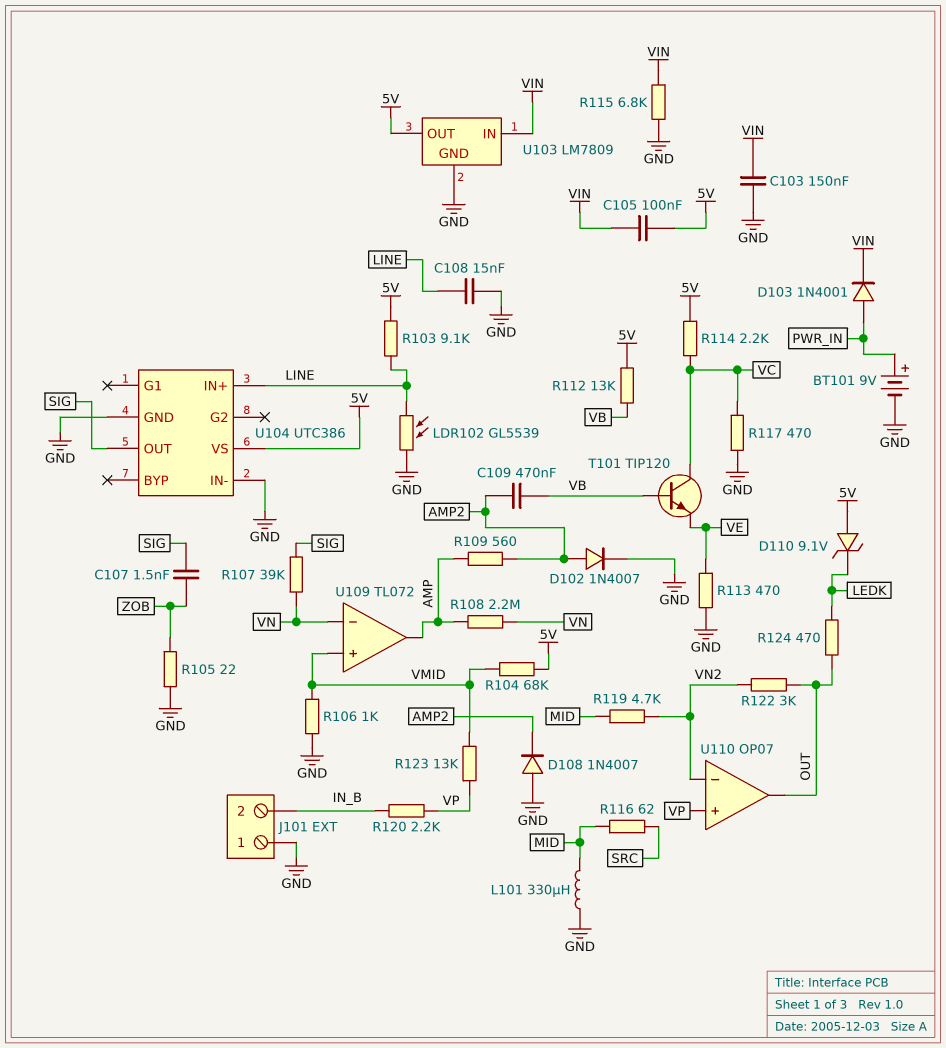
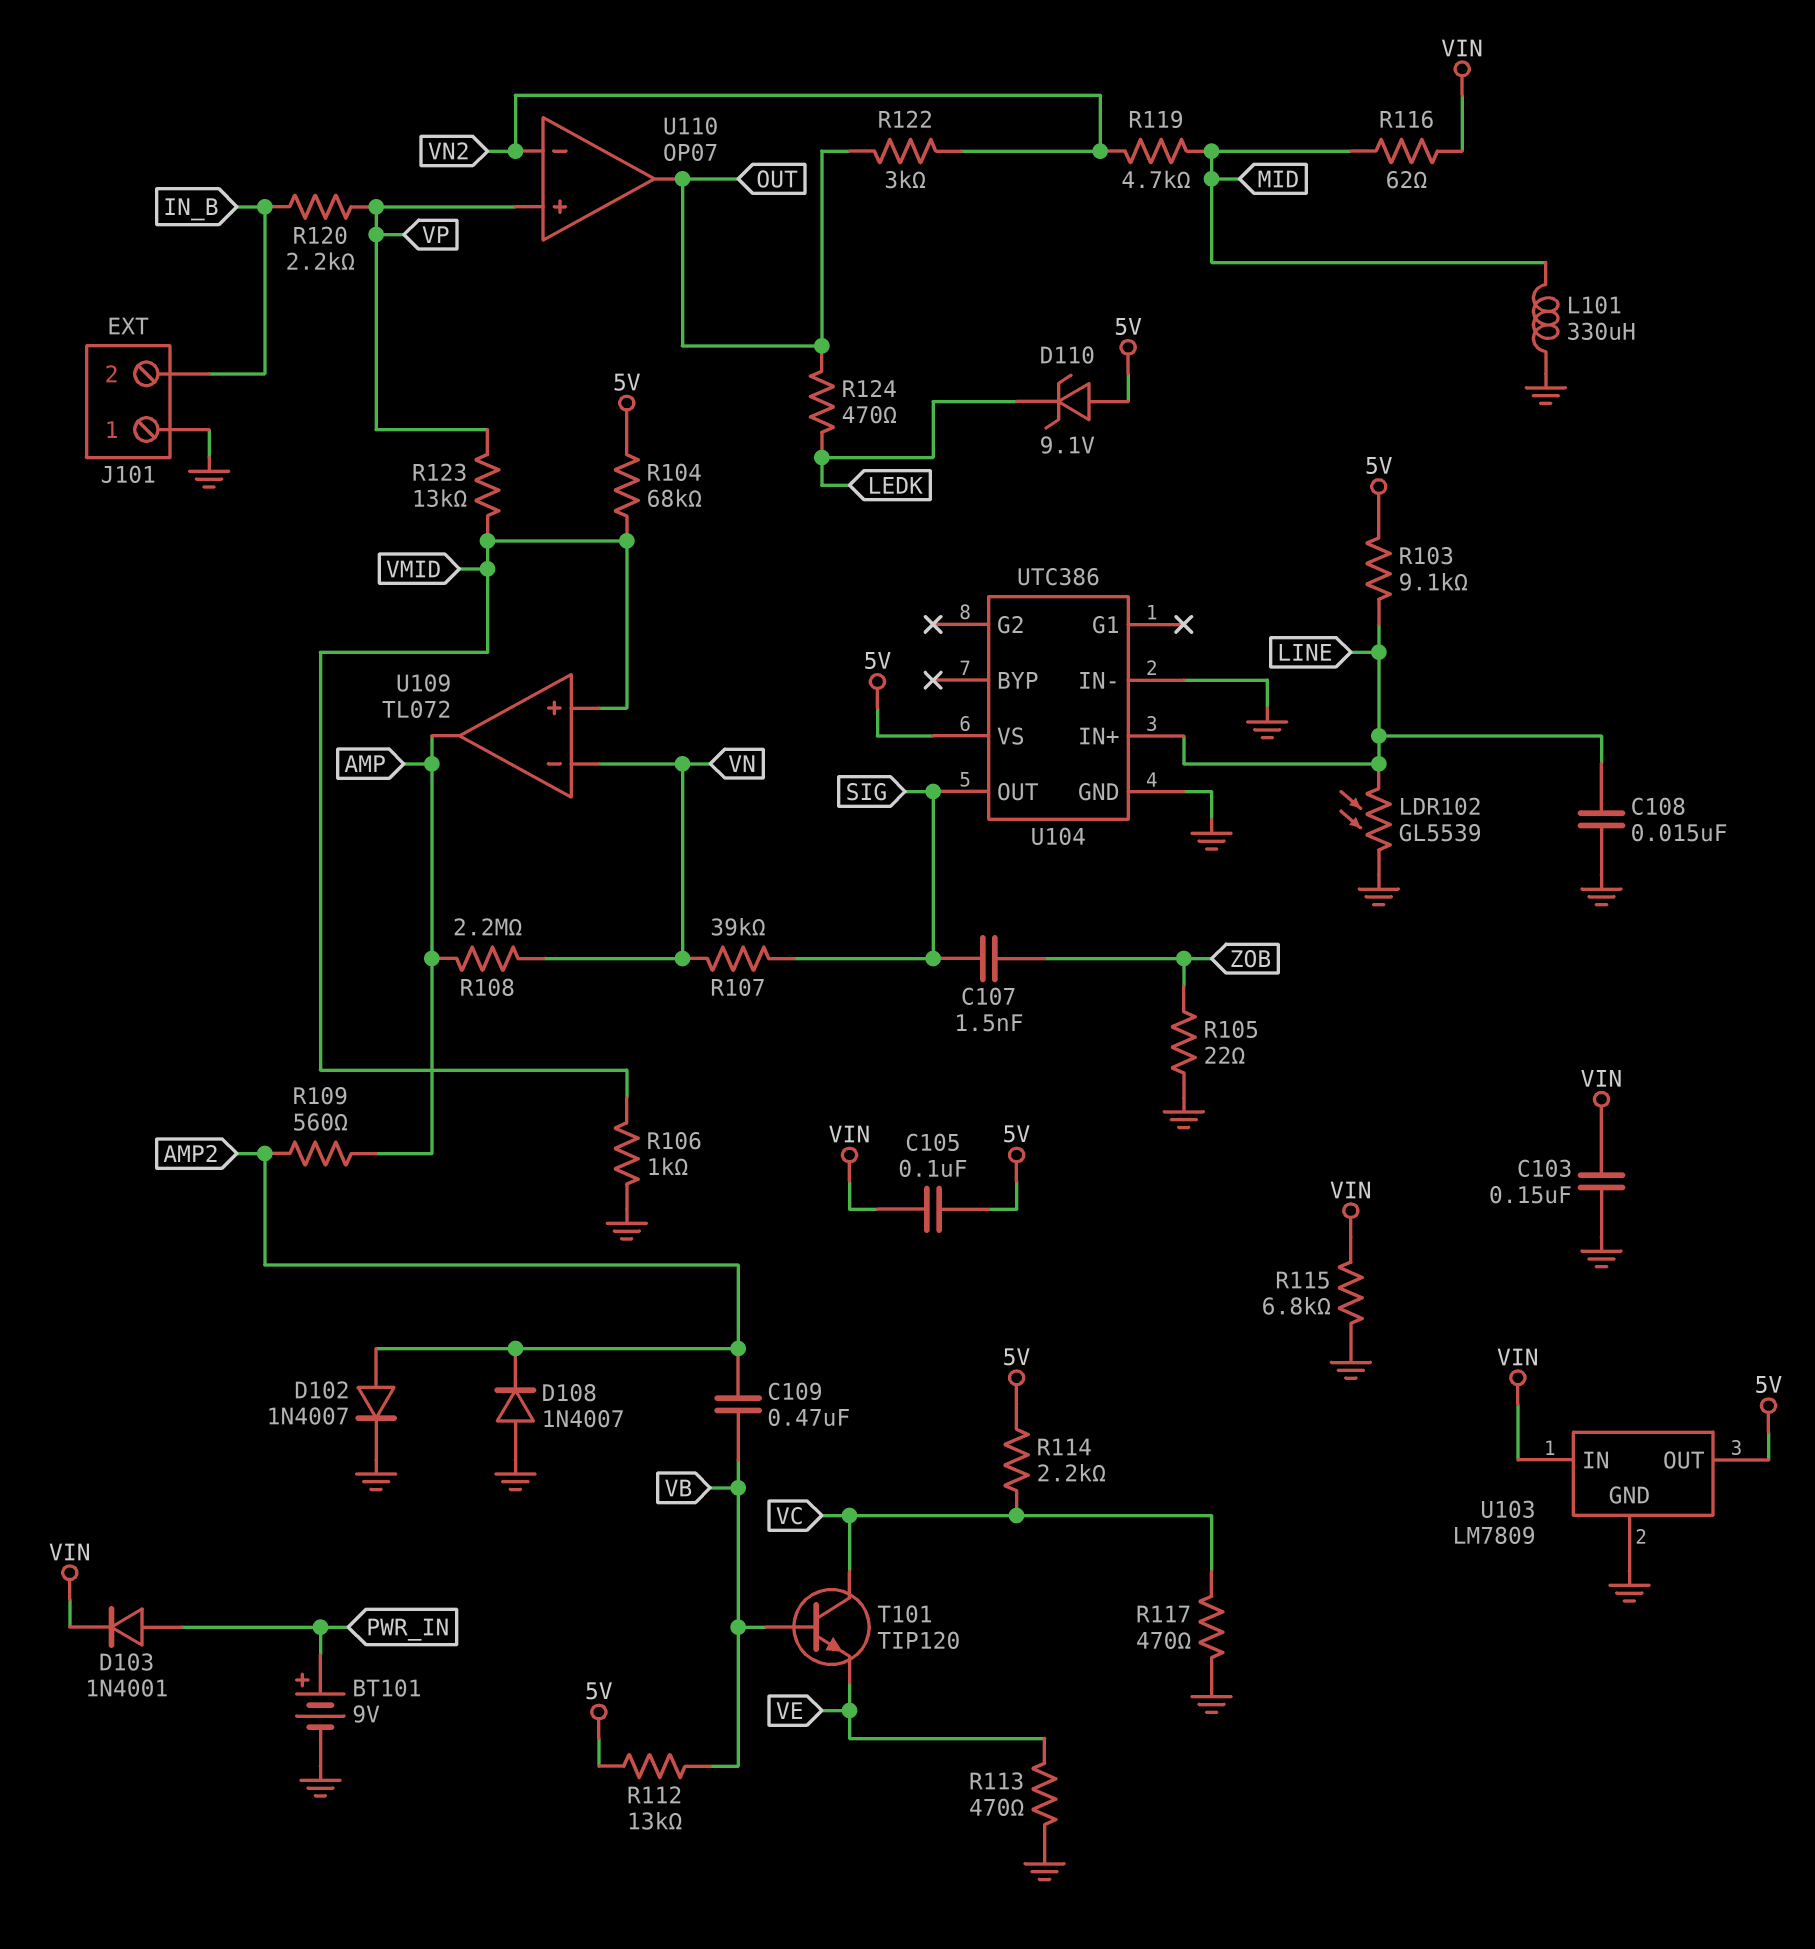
R116: 62 (MID, SRC) -> 62 (MID, VIN)

